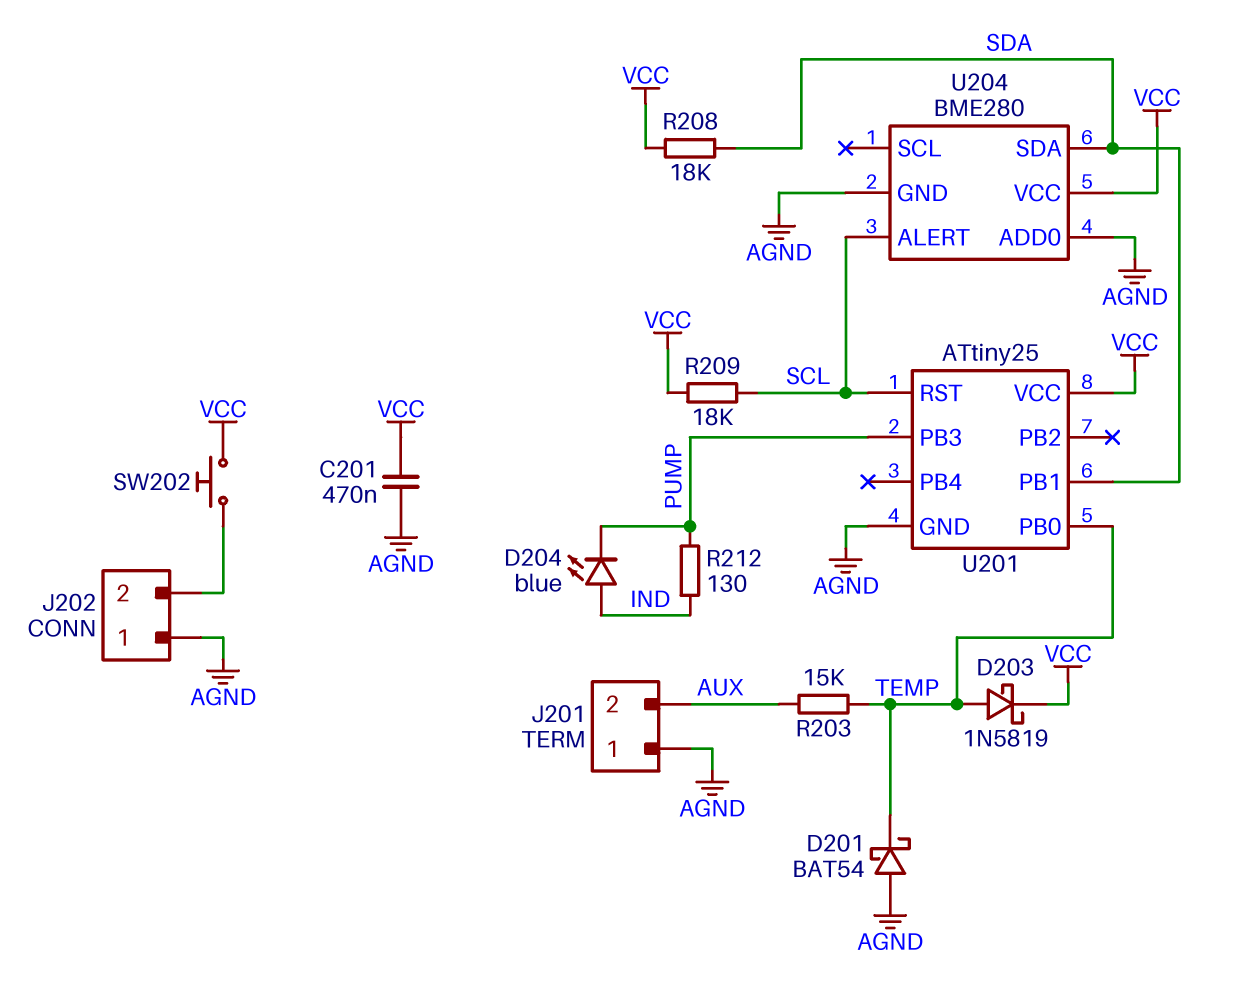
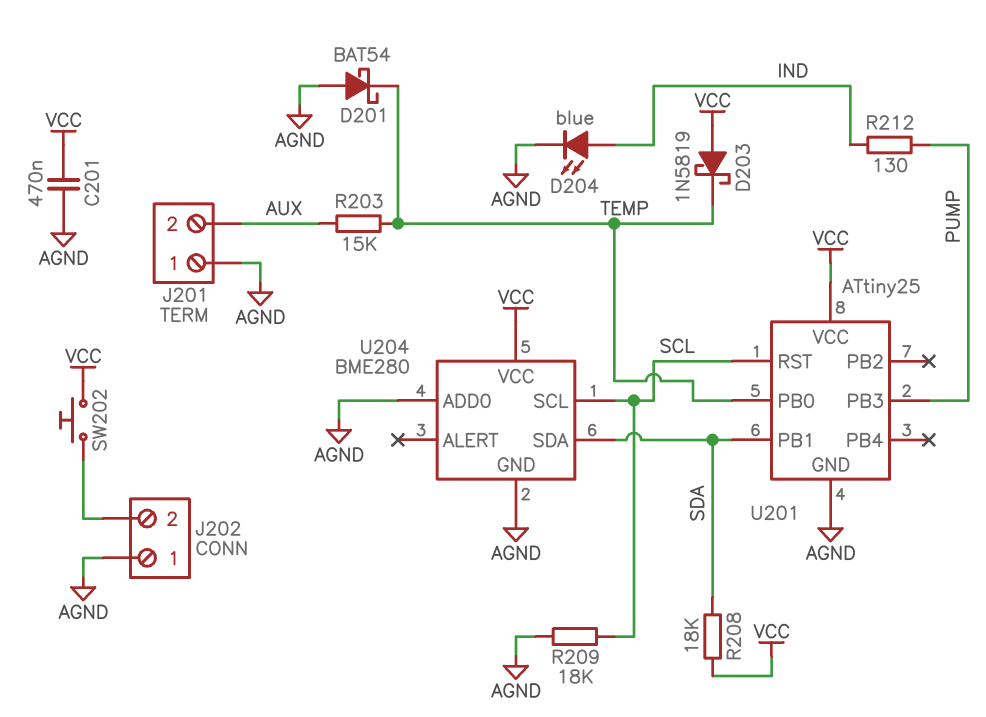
D203: schottky 1N5819 (A TEMP, K VCC) -> schottky 1N5819 (A VCC, K TEMP)
D204: LED blue (A IND, K PUMP) -> LED blue (A IND, K AGND)
R209: 18k (SCL, VCC) -> 18k (AGND, SCL)
U204 pin ALERT: SCL -> none
U204 pin SCL: none -> SCL

